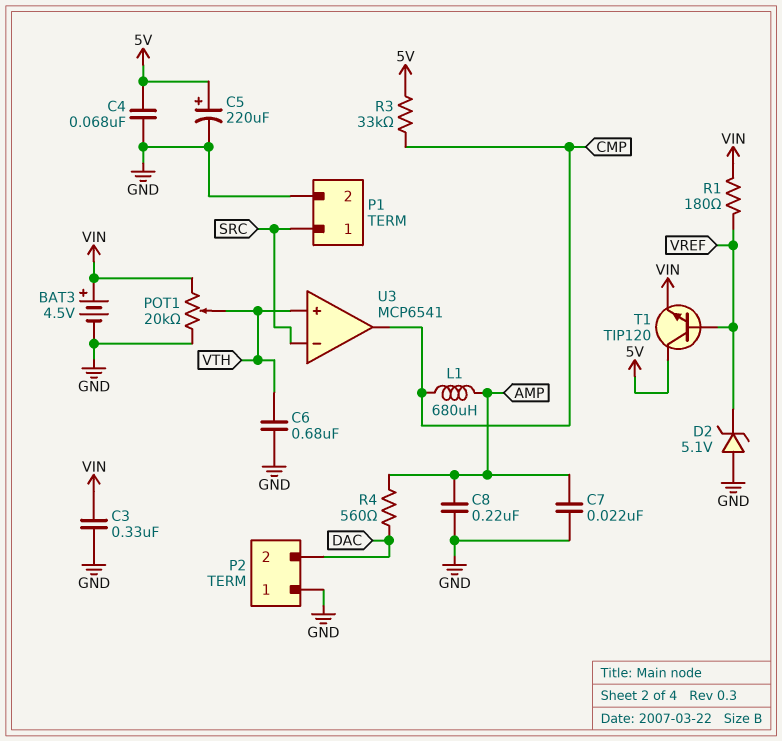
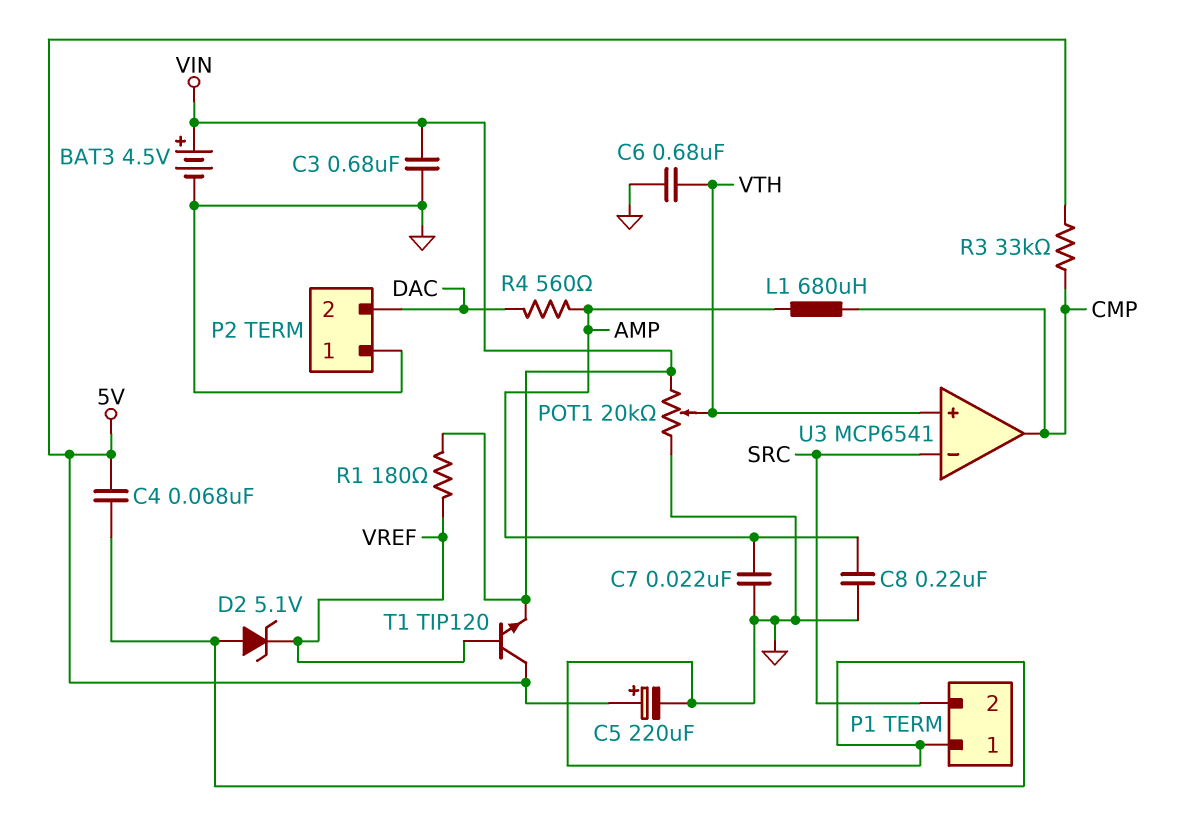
C3: 330nF (GND, VIN) -> 680nF (GND, VIN)
P1 pin 1: SRC -> GND
P1 pin 2: GND -> SRC

